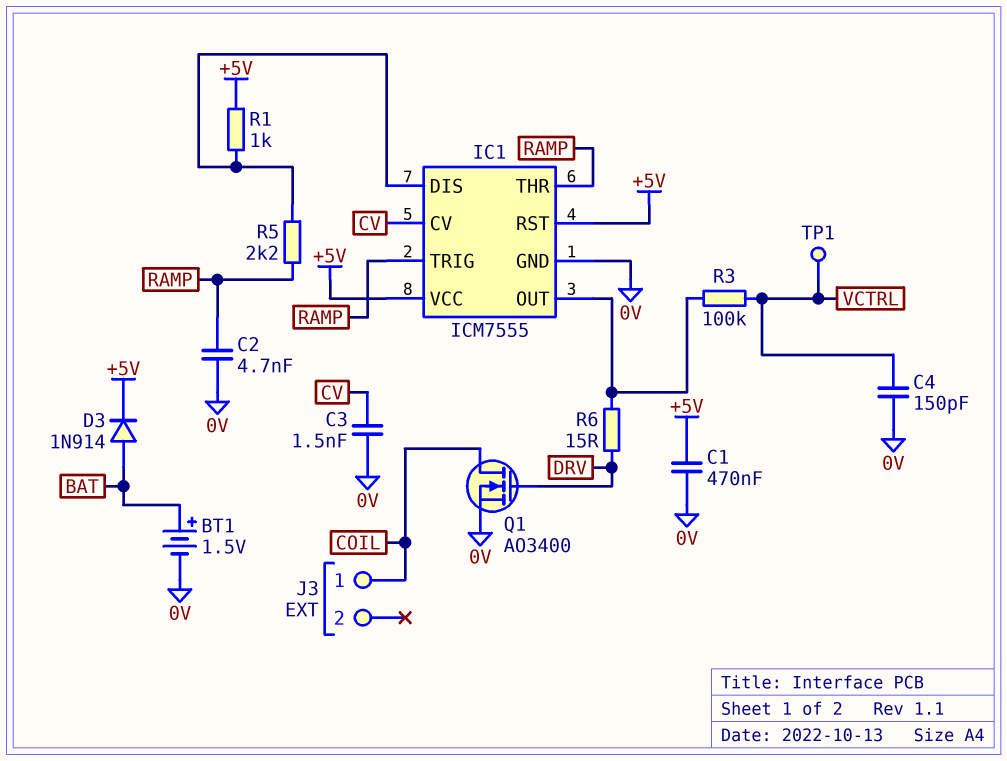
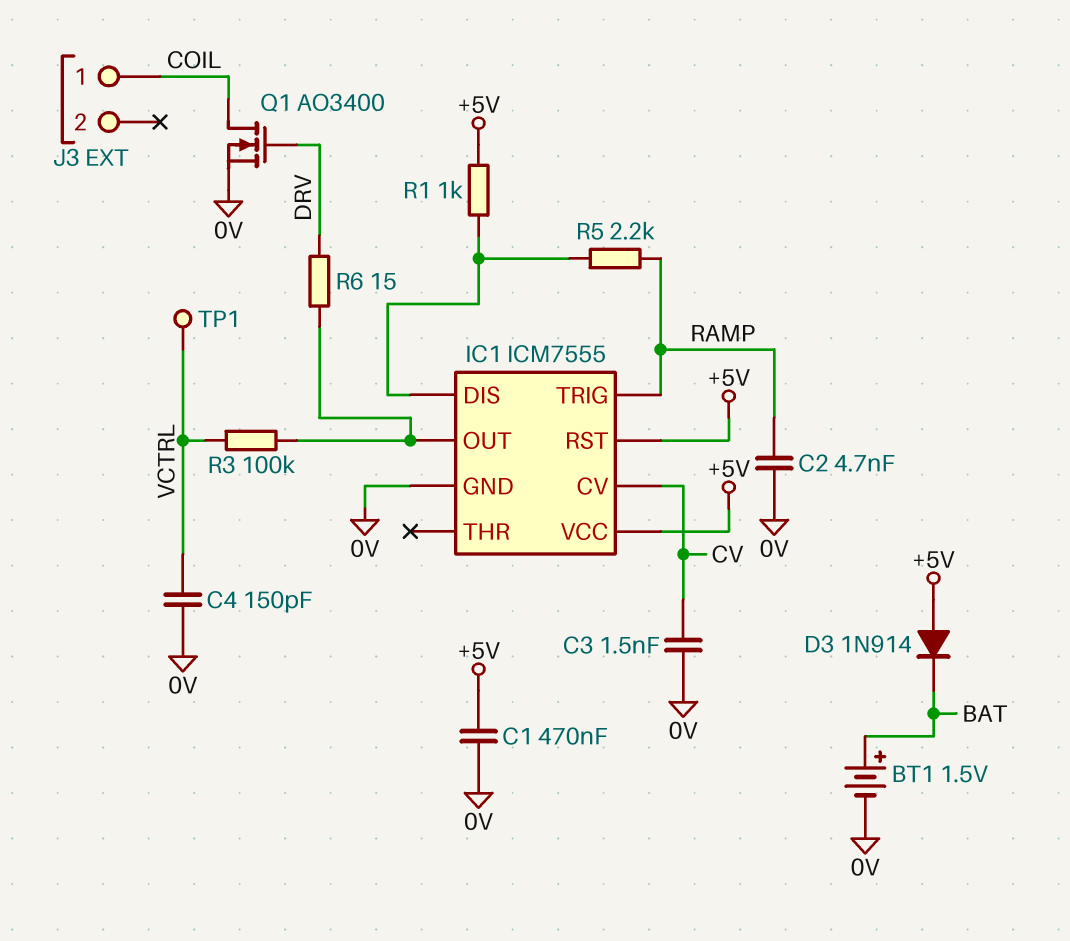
D3: diode 1N914 (A BAT, K +5V) -> diode 1N914 (A +5V, K BAT)
IC1 pin THR: RAMP -> none

